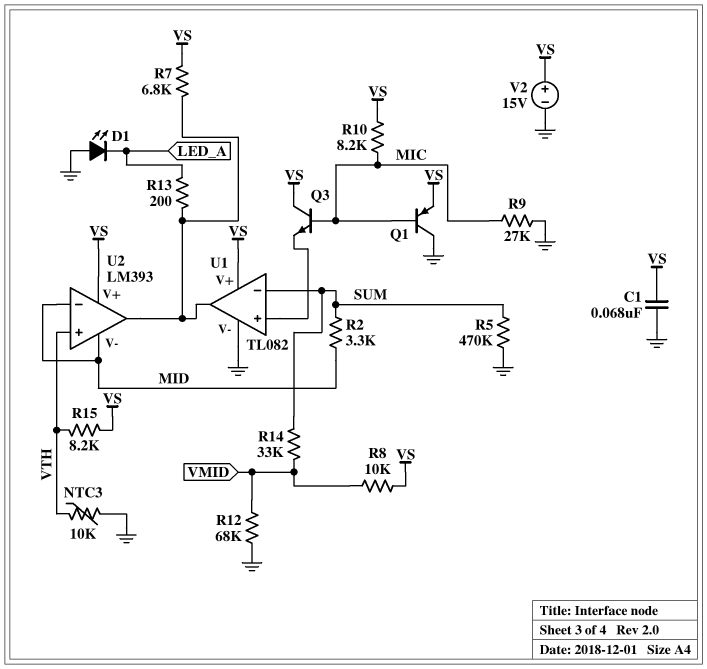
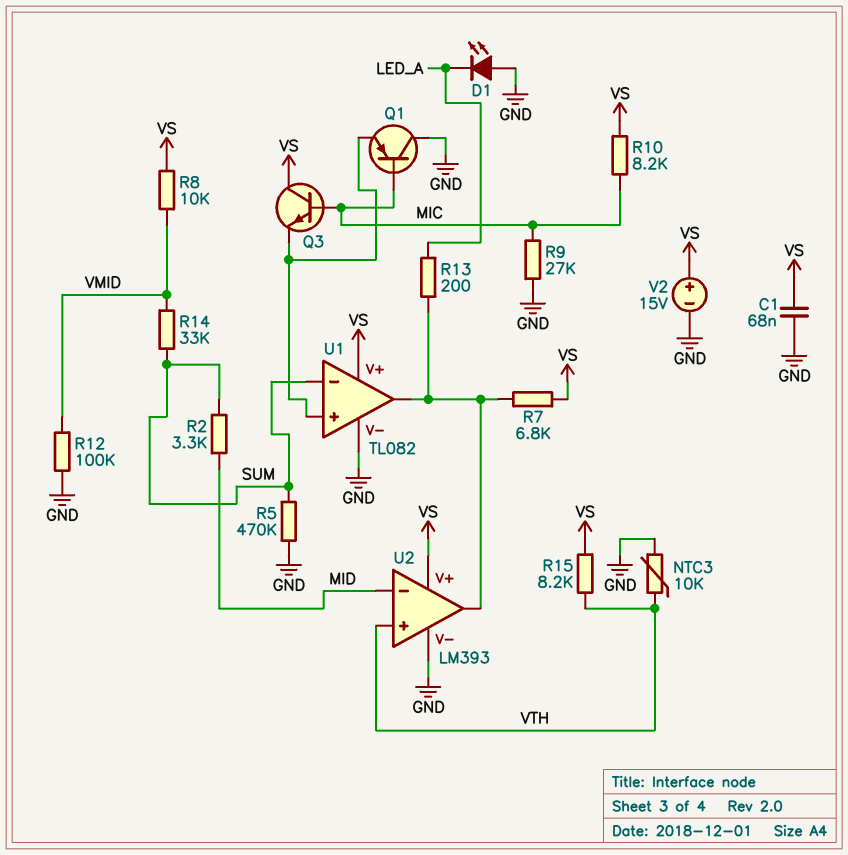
Q1: PNP (B MIC, C GND, E VS) -> PNP (B MIC, C GND, E U1/in+)
R12: 68k (GND, VMID) -> 100k (GND, VMID)
U2 pin V-: MID -> GND

